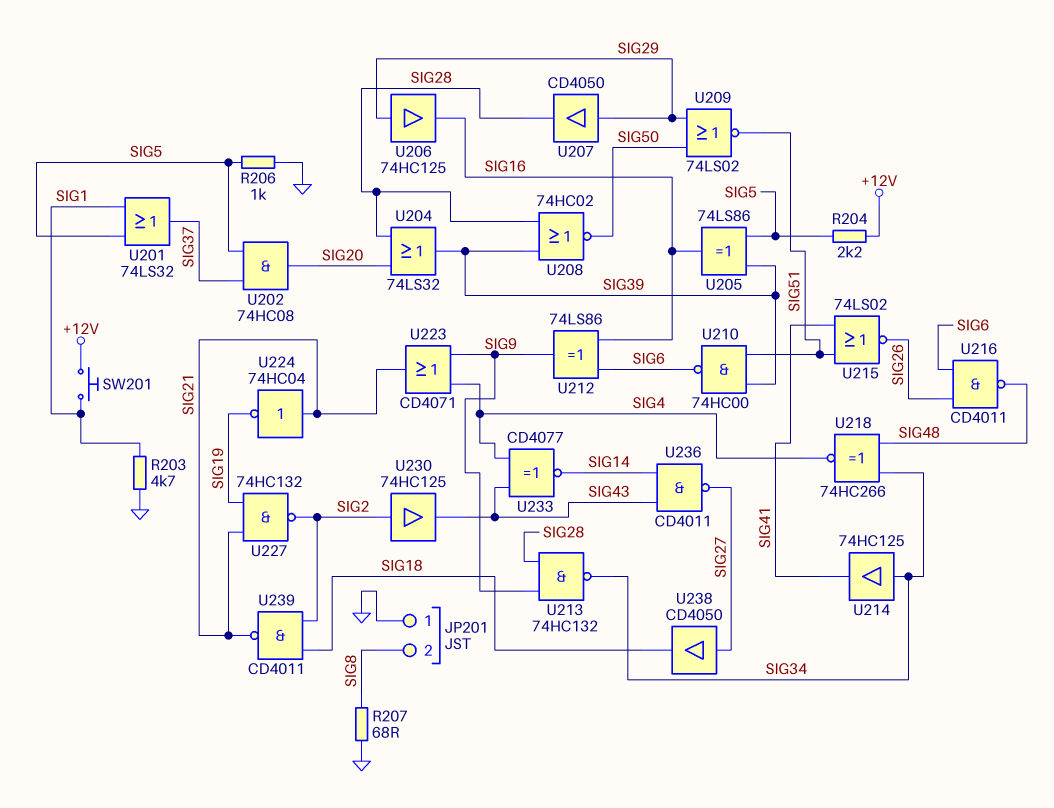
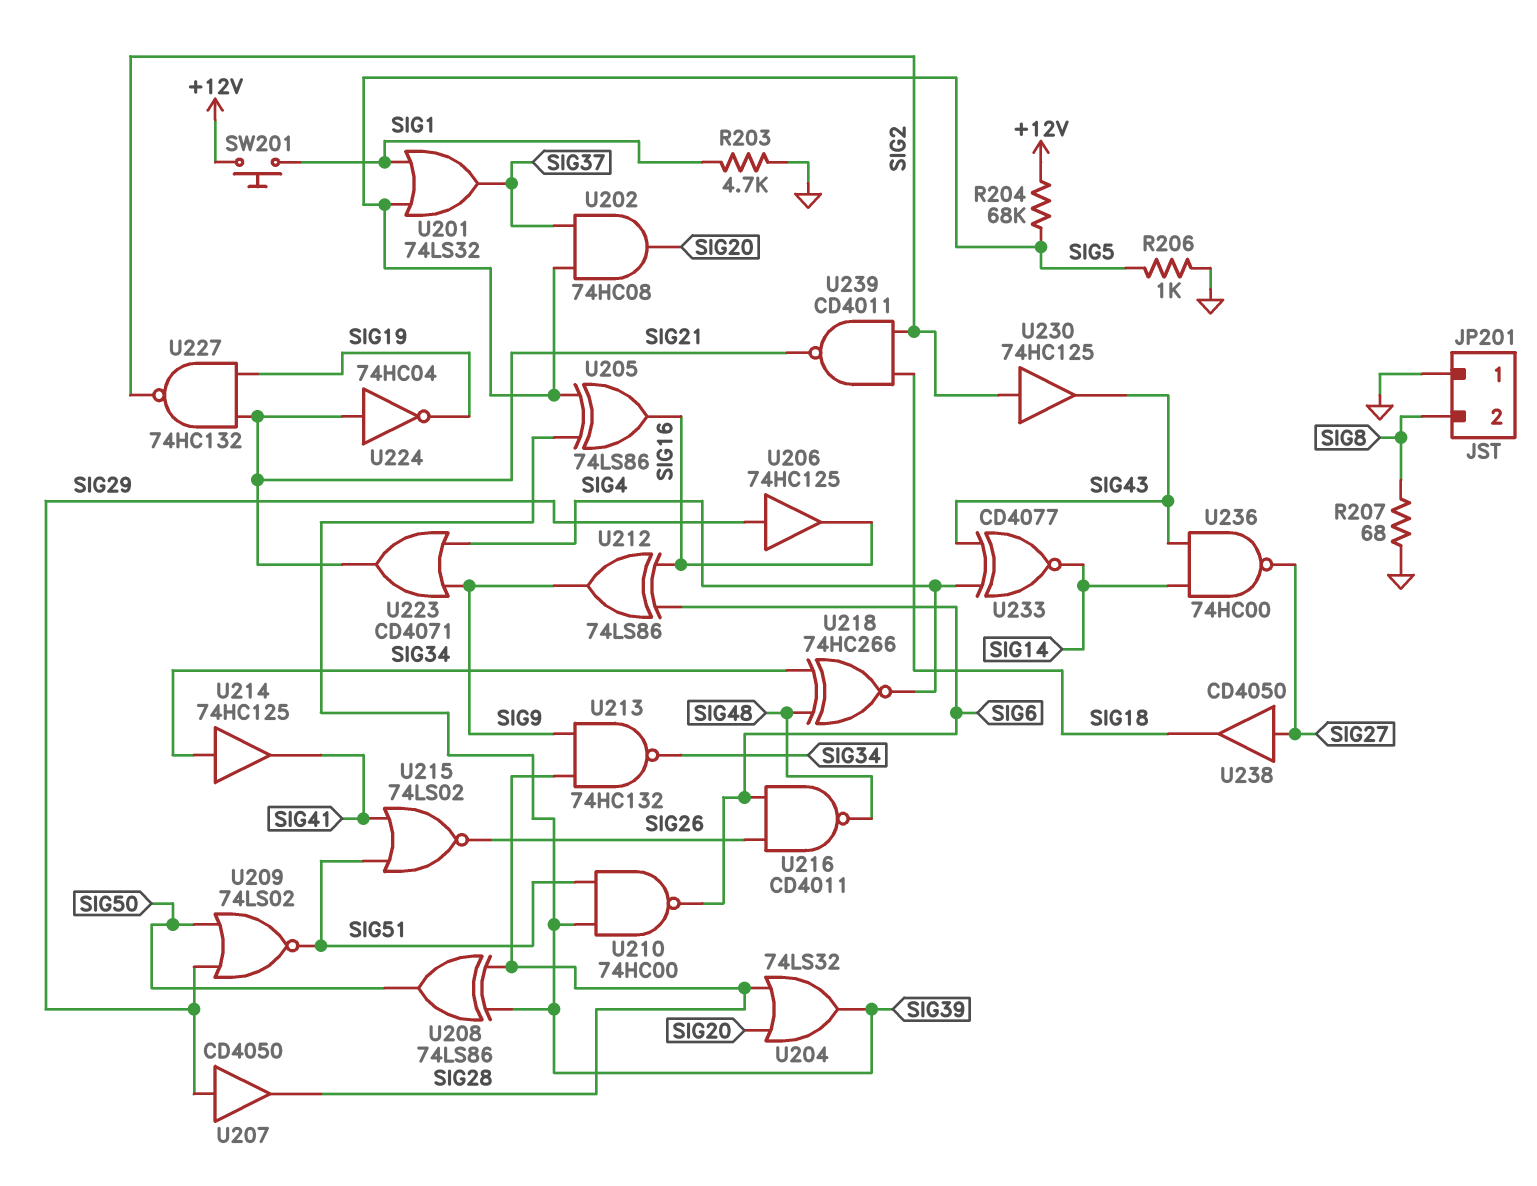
R204: 2.2k (+12V, SIG5) -> 68k (+12V, SIG5)
U208: NOR 74HC02 (in SIG28, in SIG39, out SIG50) -> XOR 74LS86 (in SIG28, in SIG39, out SIG50)
U236: NAND CD4011 (in SIG14, in SIG43, out SIG27) -> NAND 74HC00 (in SIG14, in SIG43, out SIG27)

